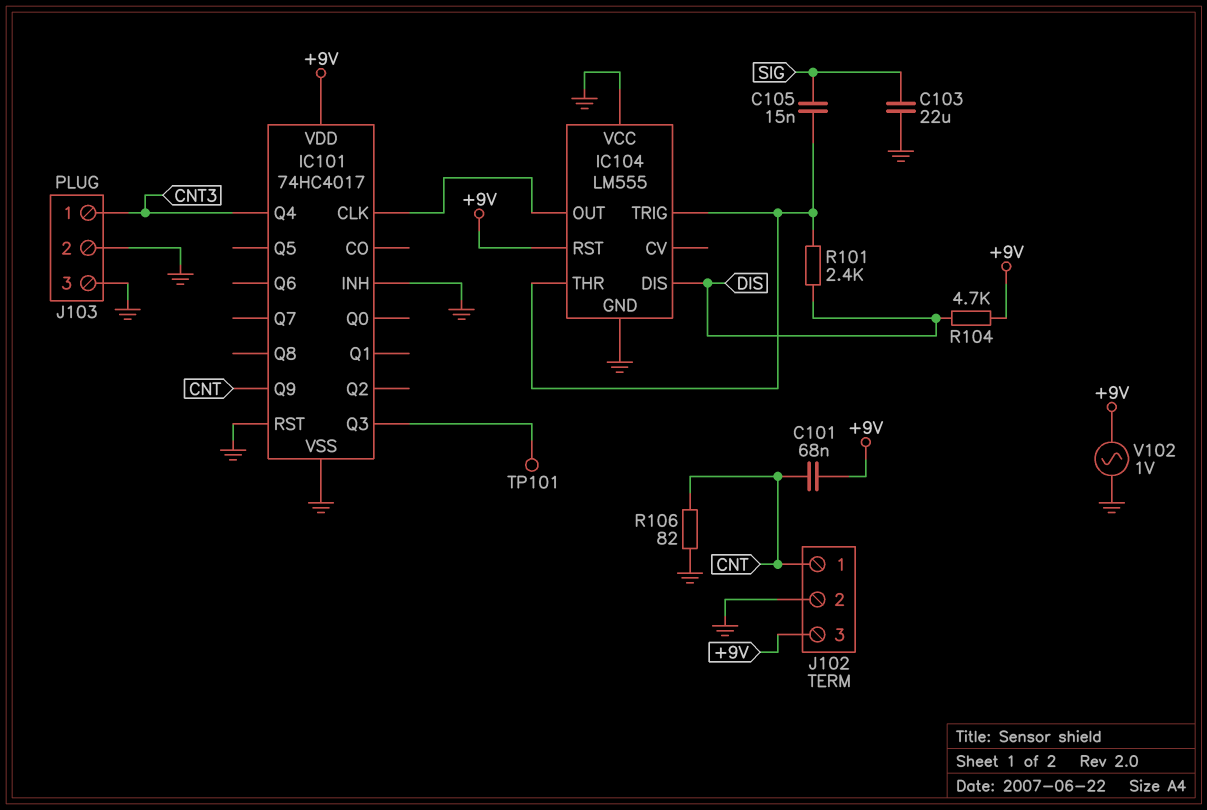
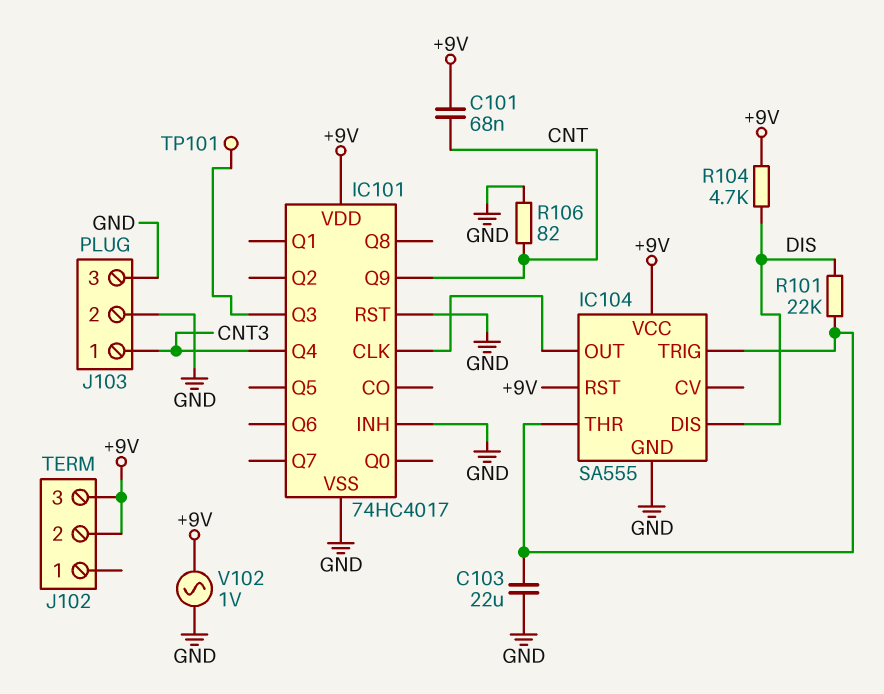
C103: 22uF (GND, SIG) -> 22uF (GND, IC104/THR)
C105: 15nF (IC104/THR, SIG) -> none
IC104: LM555 -> SA555
IC104 pin VCC: GND -> +9V
J102 pin 1: CNT -> none
J102 pin 2: GND -> +9V
R101: 2.4k (DIS, IC104/THR) -> 22k (DIS, IC104/THR)

